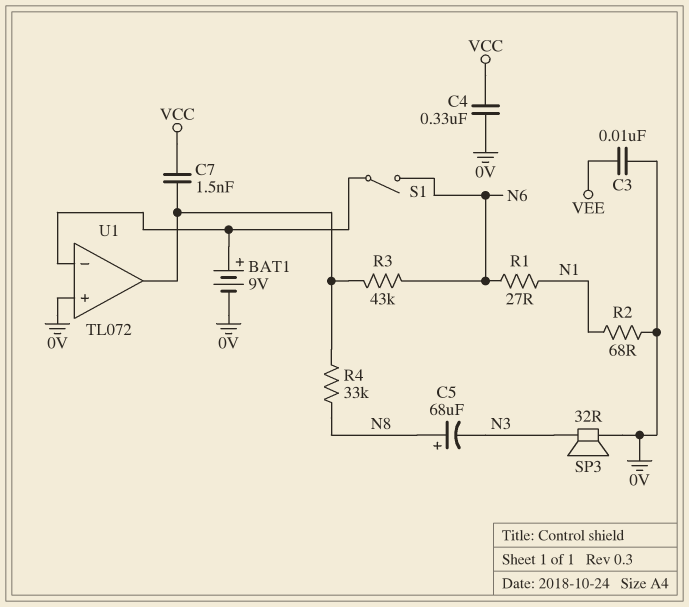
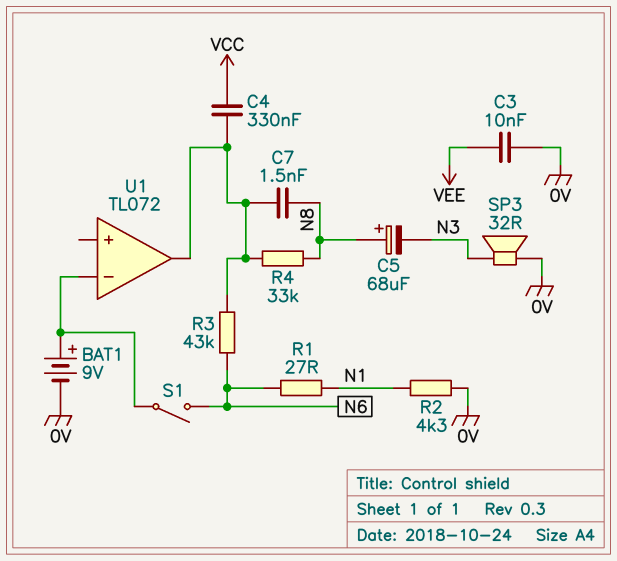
C4: 330nF (0V, VCC) -> 330nF (U1/out, VCC)
C7: 1.5nF (U1/out, VCC) -> 1.5nF (N8, U1/out)
R2: 68 (0V, N1) -> 4.3k (0V, N1)
U1 pin in+: 0V -> none

